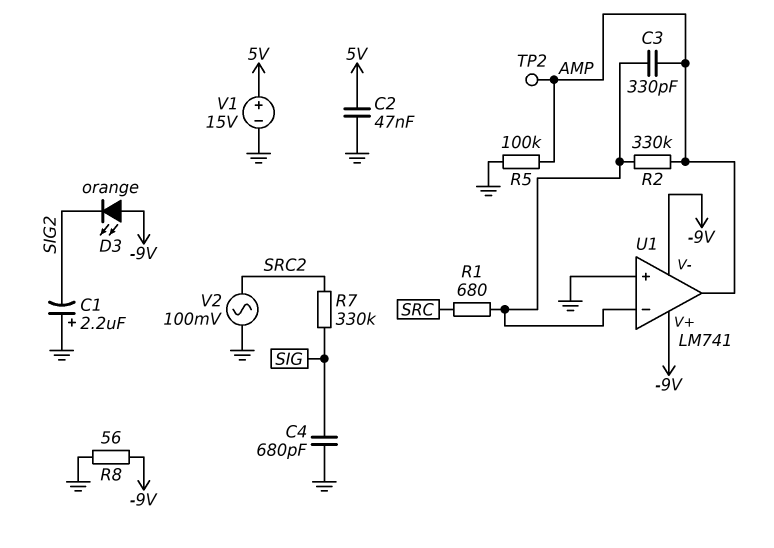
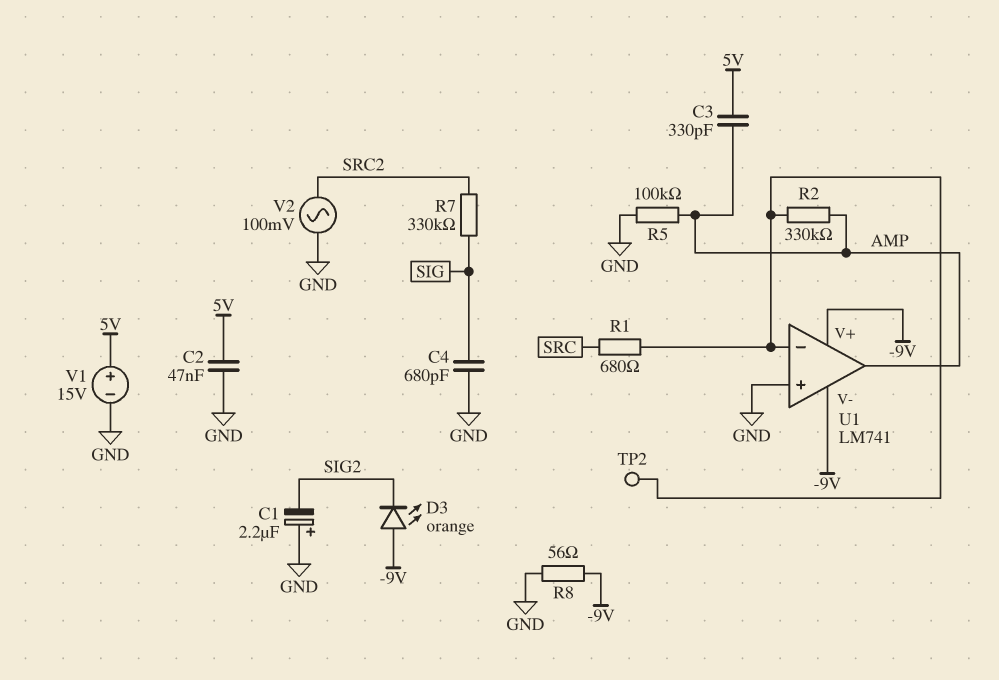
C3: 330pF (AMP, U1/in-) -> 330pF (5V, AMP)
TP2: test point (AMP) -> test point (U1/in-)

